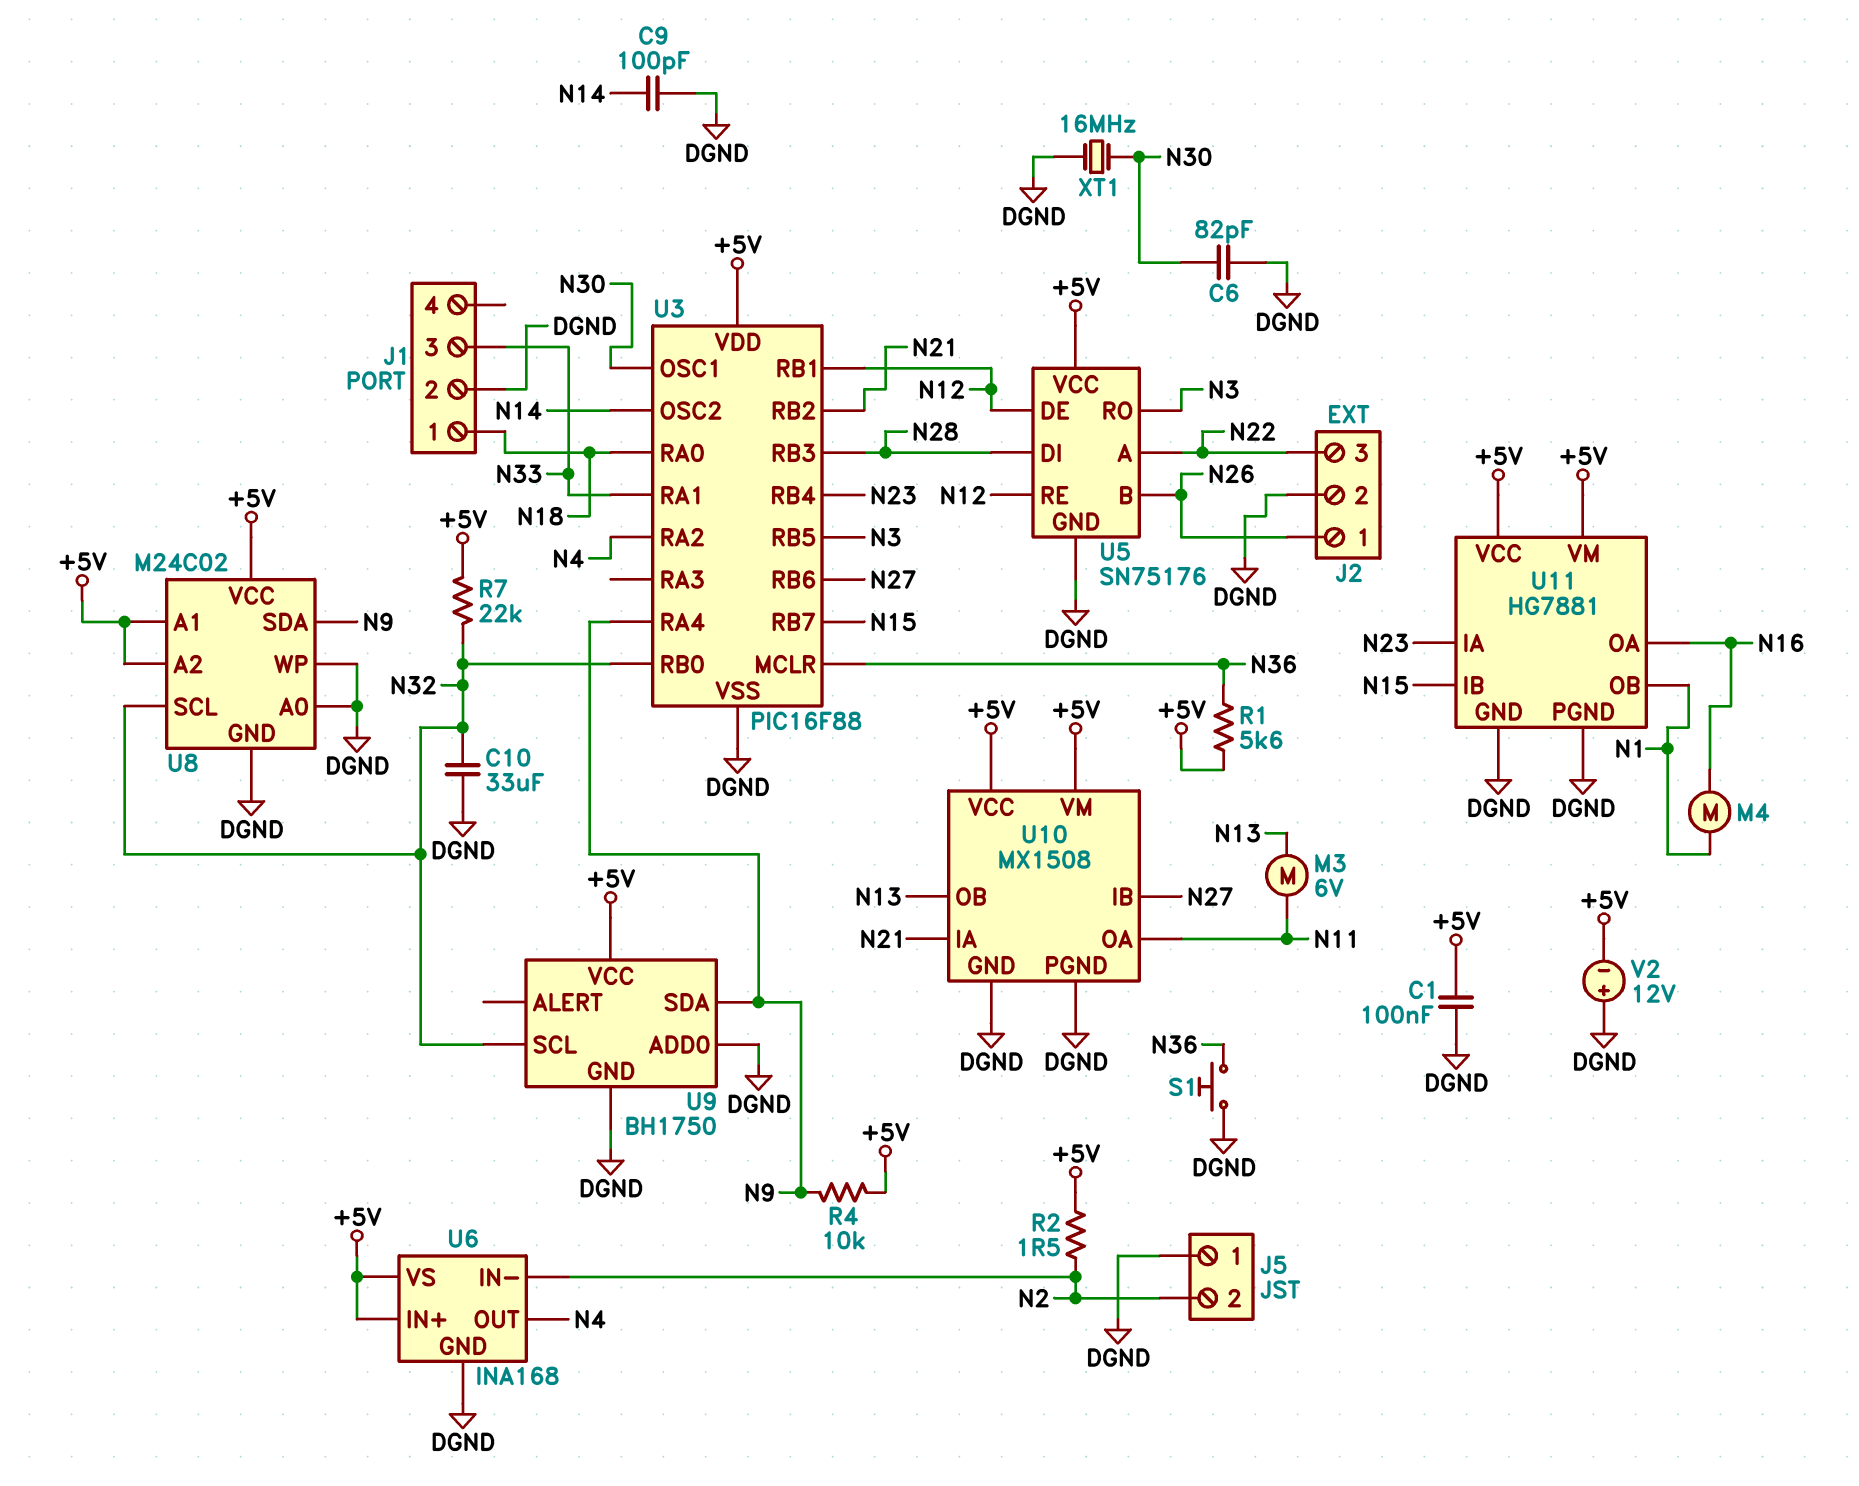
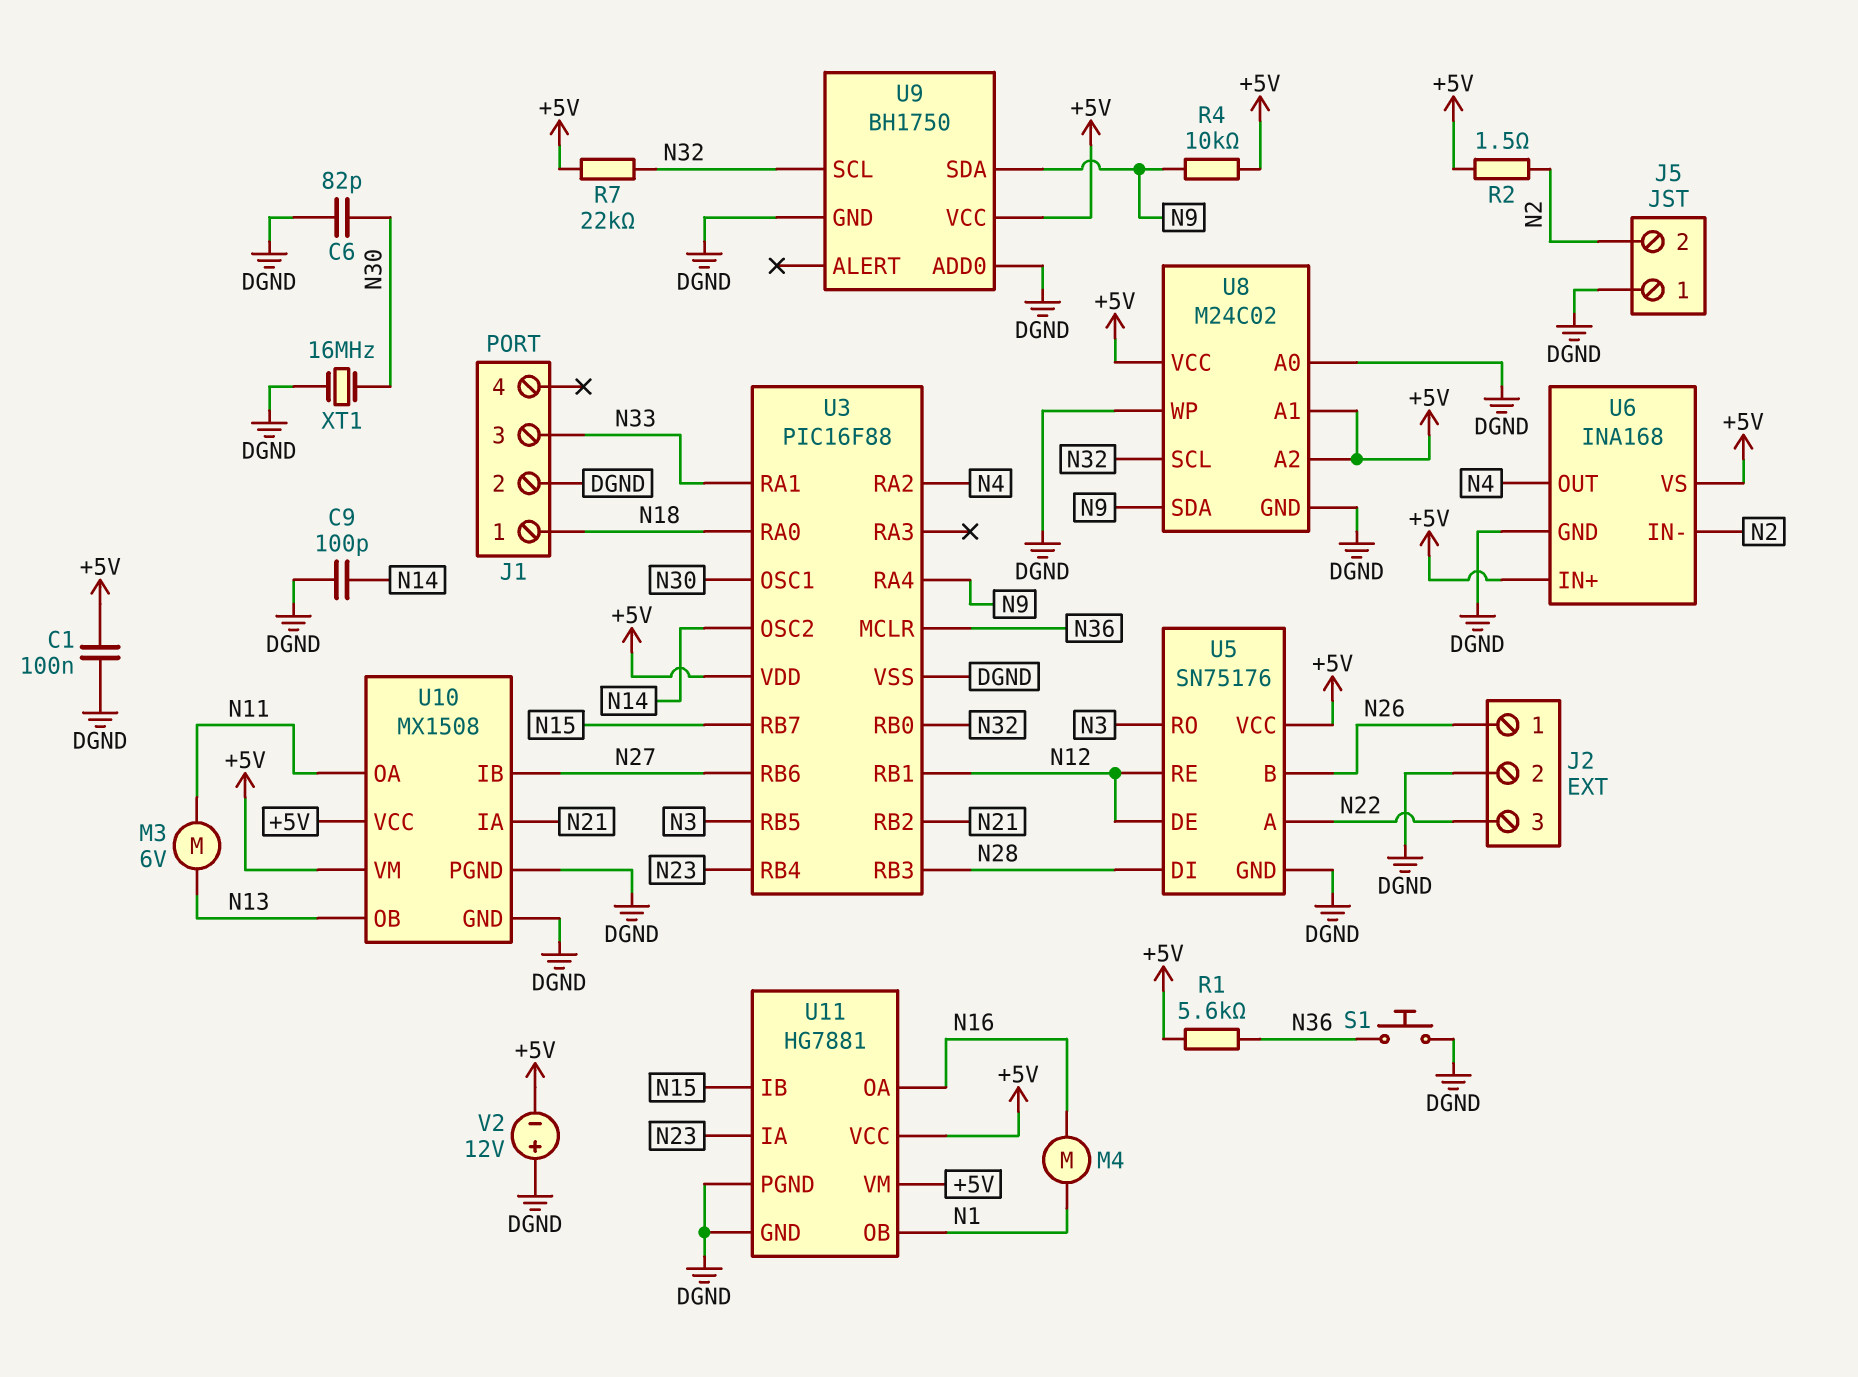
C10: 33uF (DGND, N32) -> none

